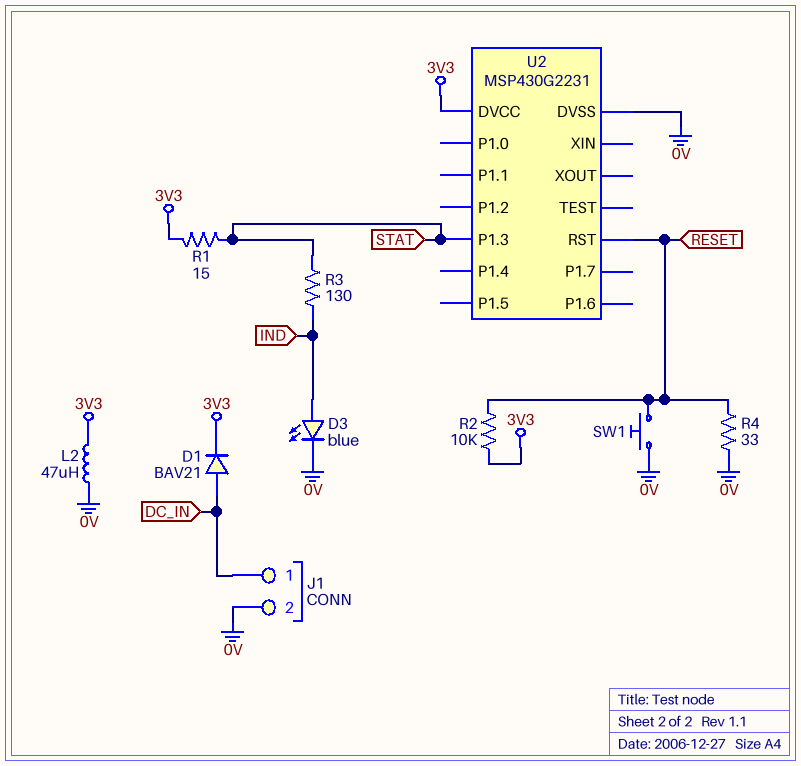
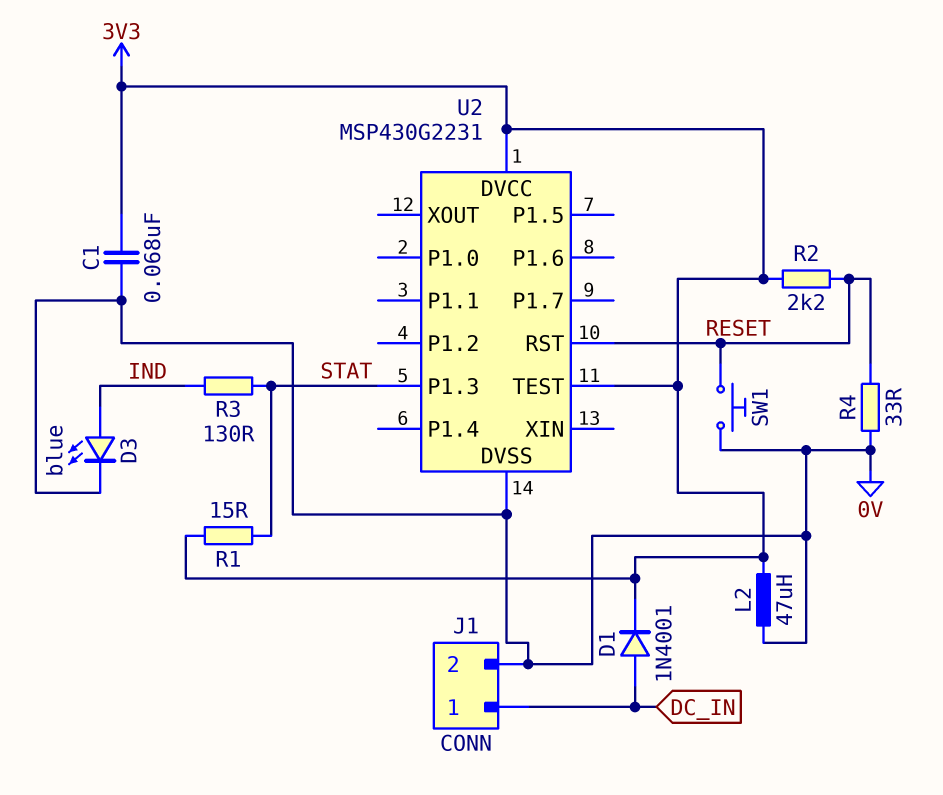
C1: none -> 68nF (0V, 3V3)
D1: diode BAV21 (A DC_IN, K 3V3) -> diode 1N4001 (A DC_IN, K 3V3)
R2: 10k (3V3, RESET) -> 2.2k (3V3, RESET)
U2 pin TEST: none -> 3V3

